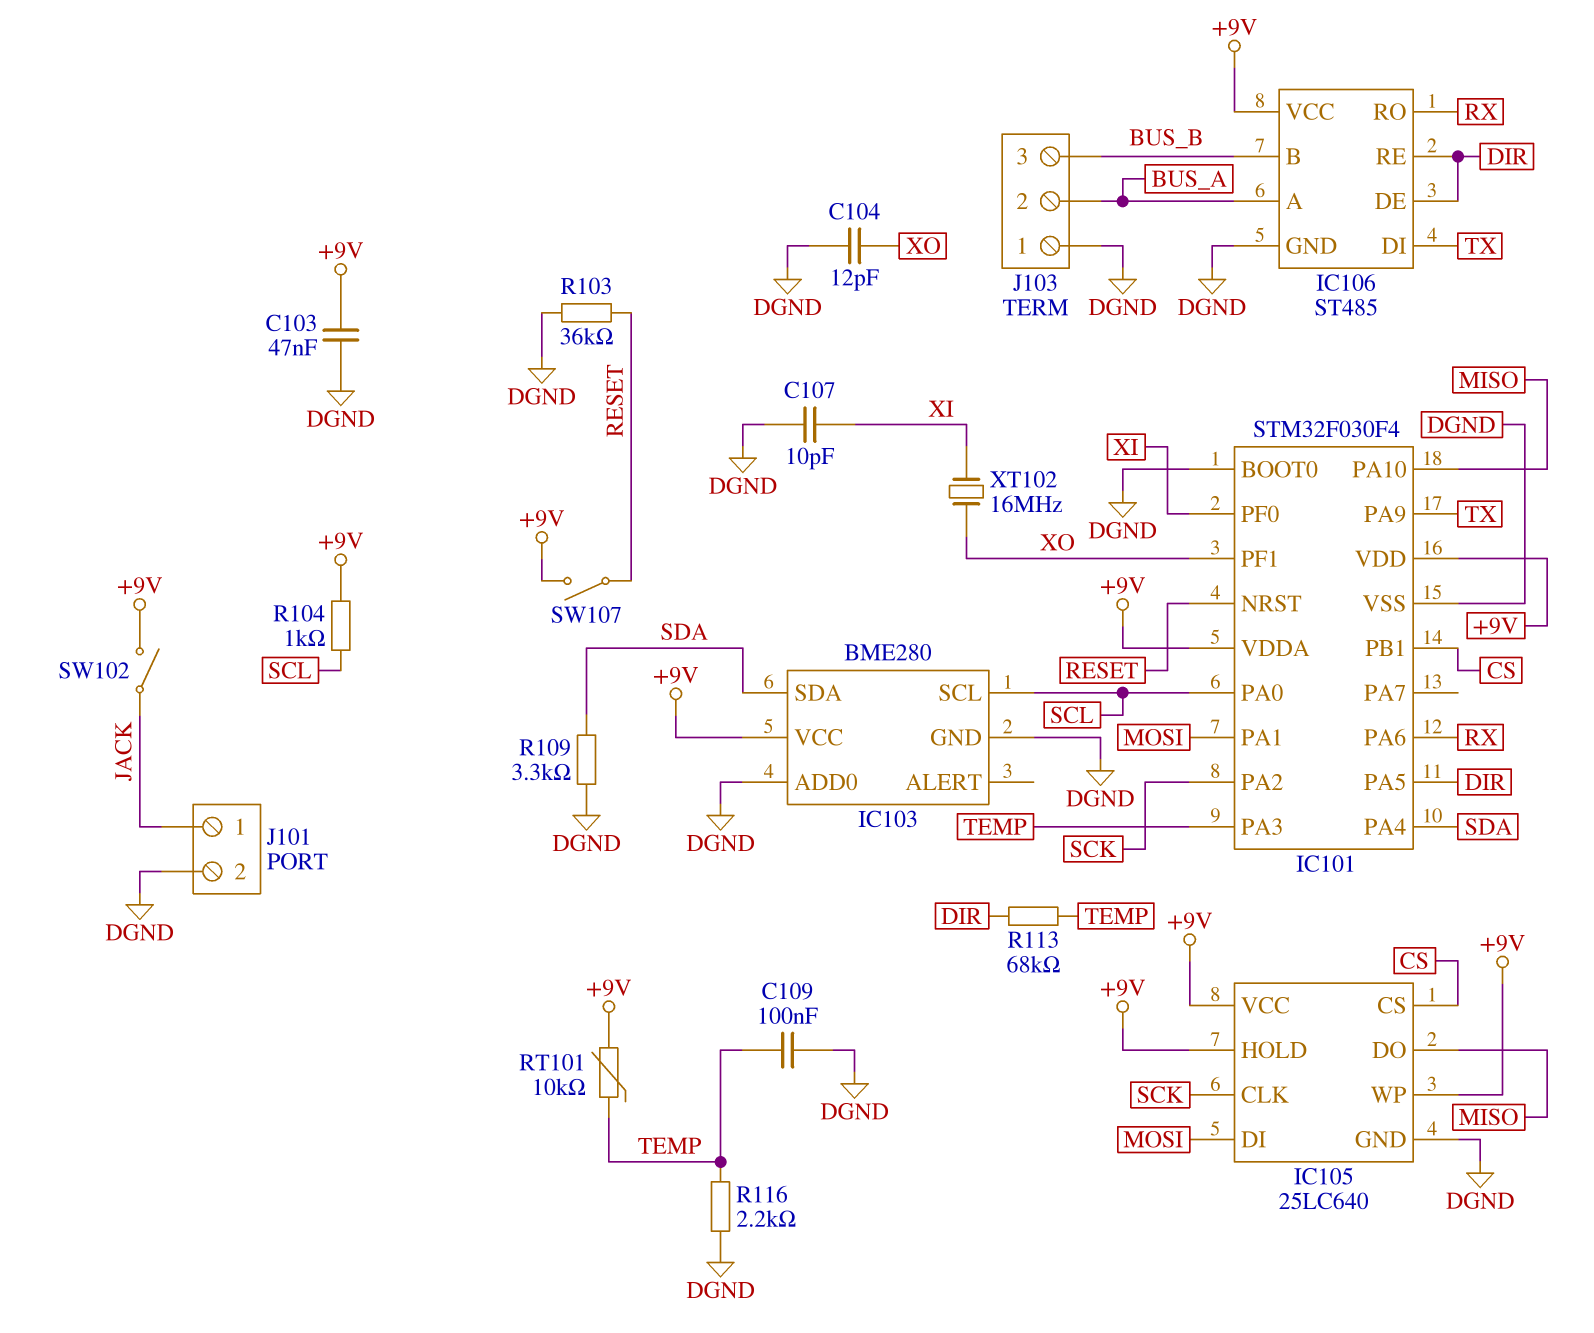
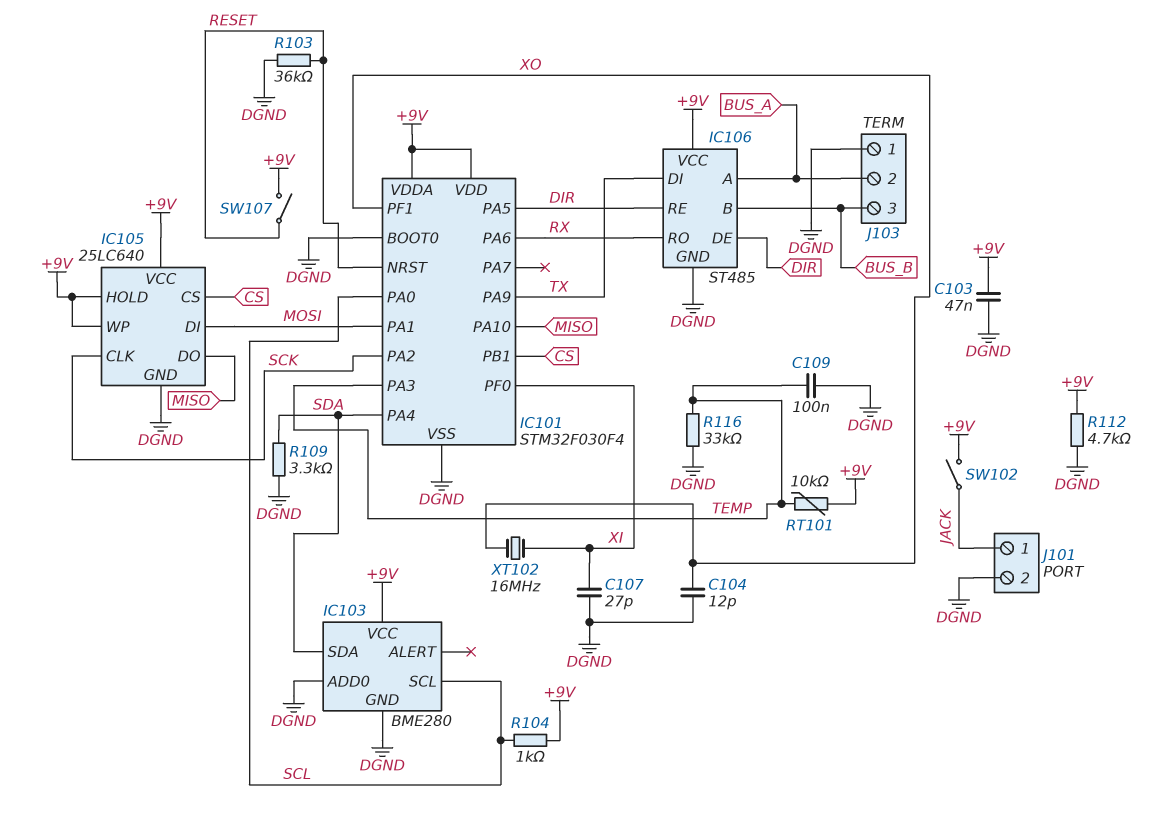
C107: 10pF (DGND, XI) -> 27pF (DGND, XI)
R112: none -> 4.7k (+9V, DGND)
R113: 68k (DIR, TEMP) -> none
R116: 2.2k (DGND, TEMP) -> 33k (DGND, TEMP)

